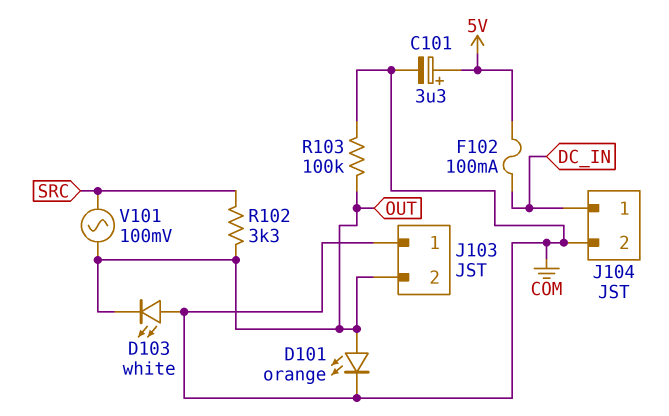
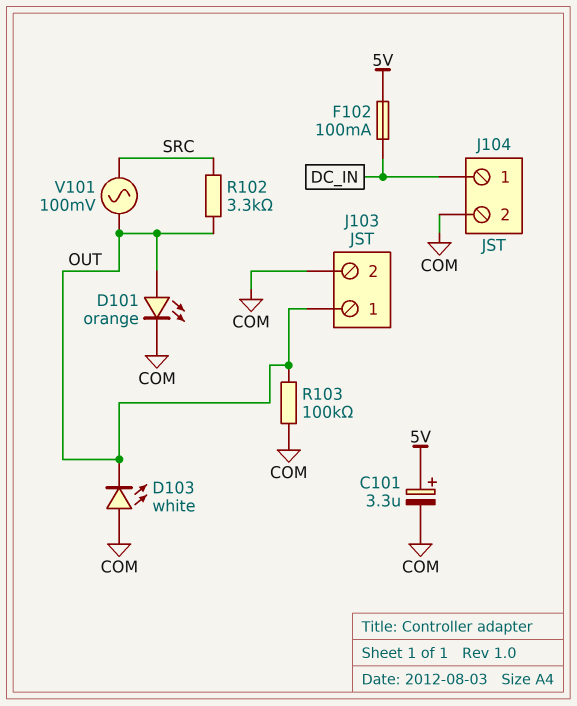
J103 pin 1: COM -> OUT
J103 pin 2: OUT -> COM

